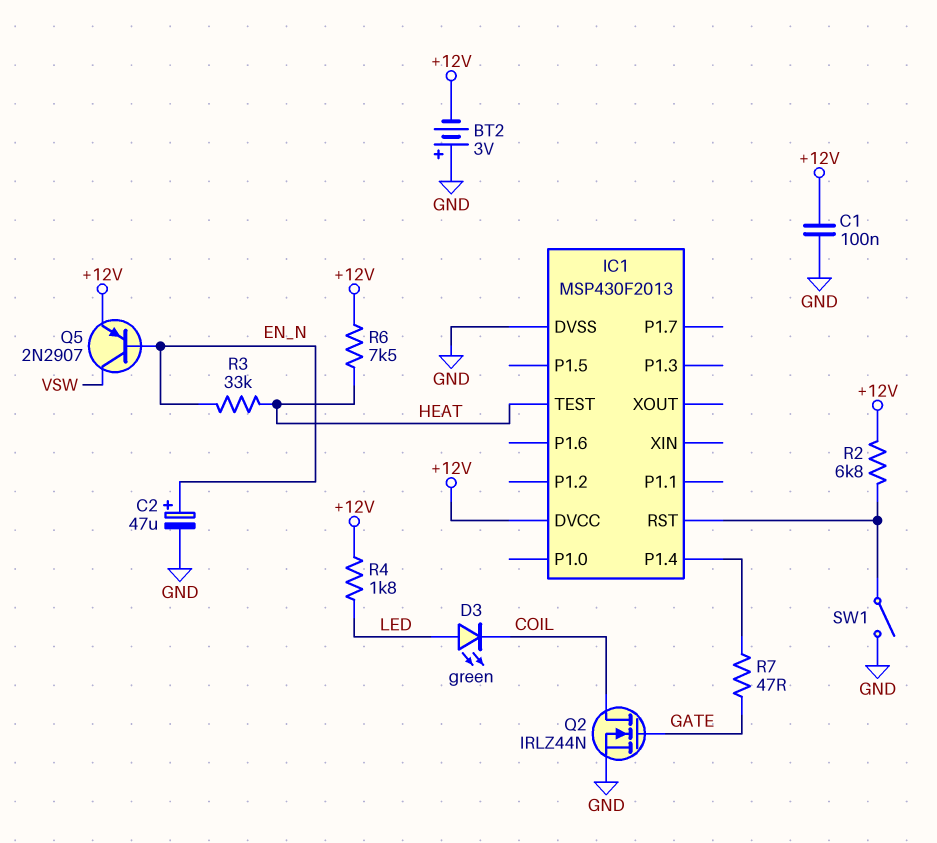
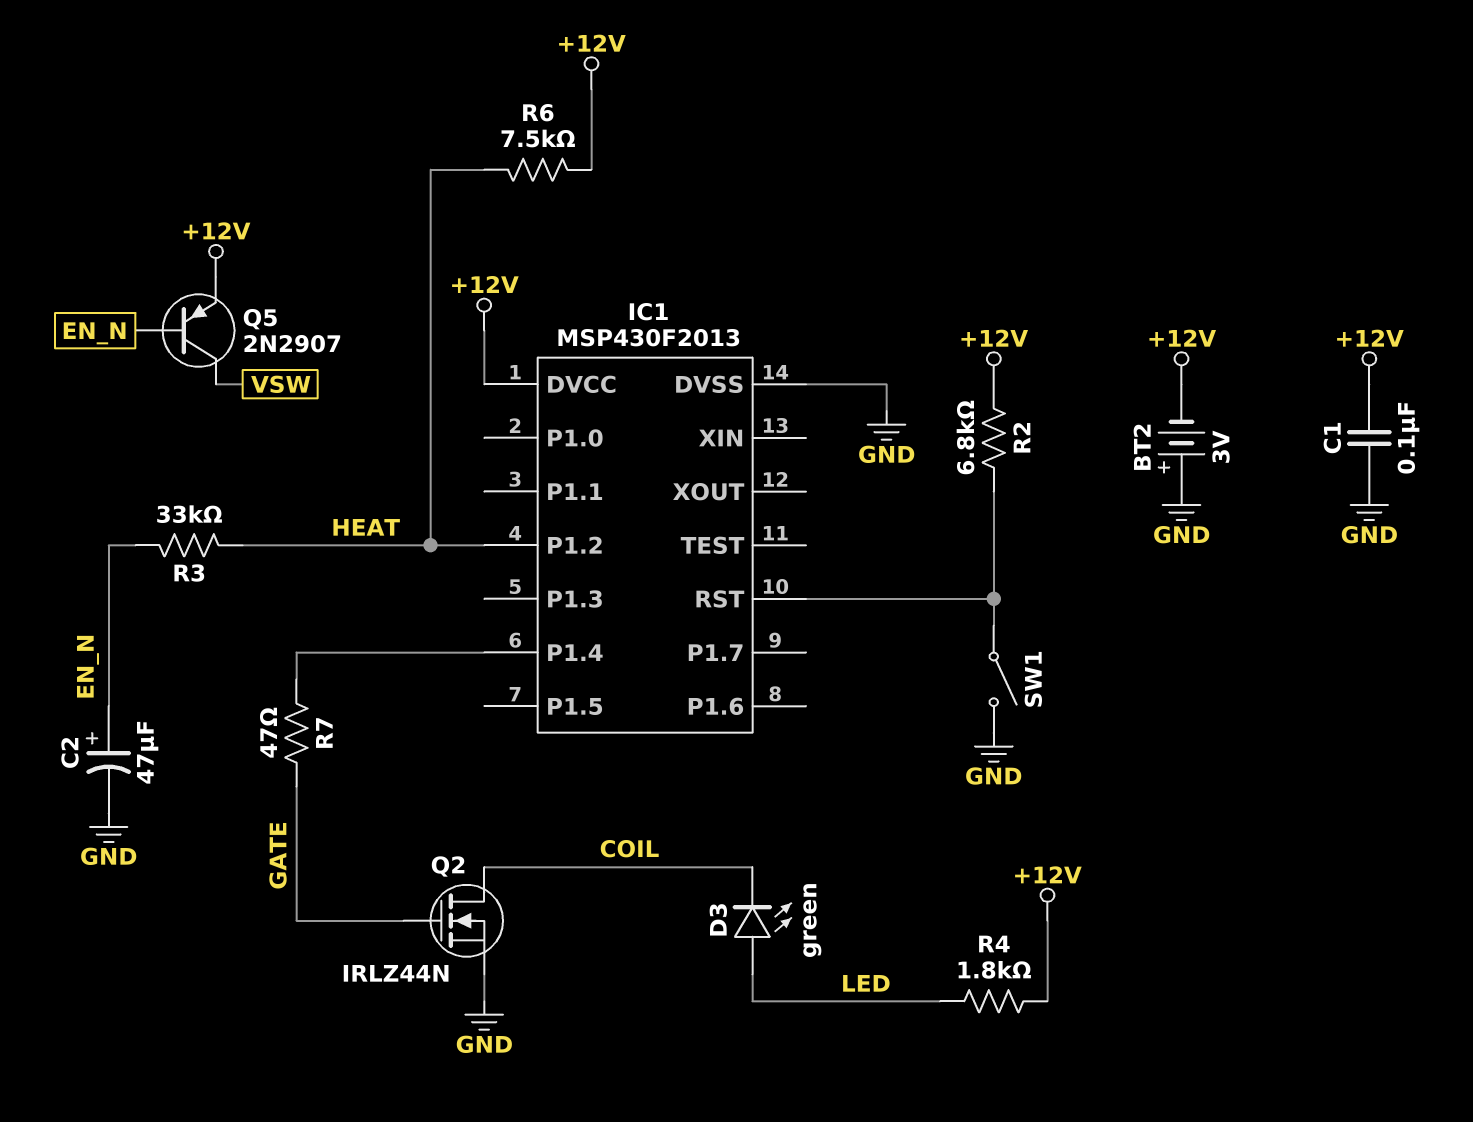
IC1 pin P1.2: none -> HEAT
IC1 pin TEST: HEAT -> none

